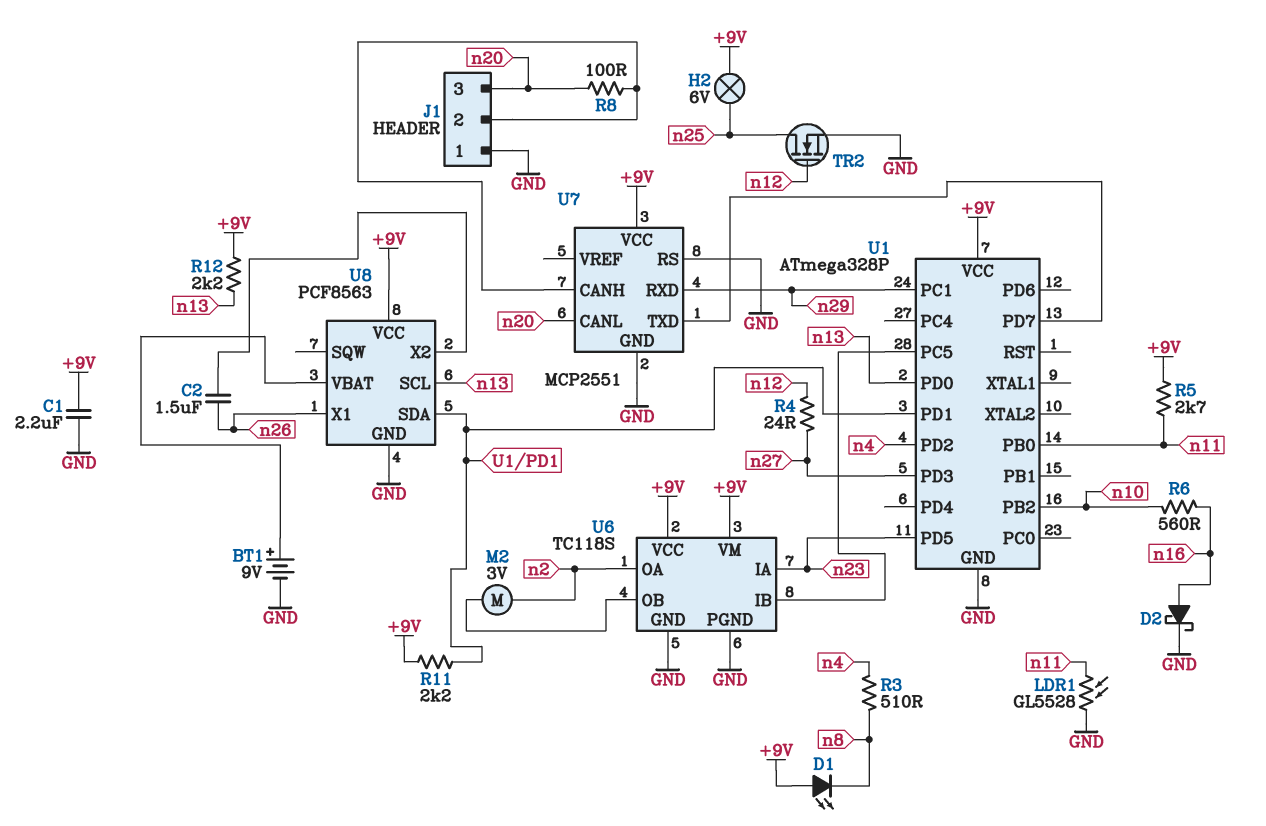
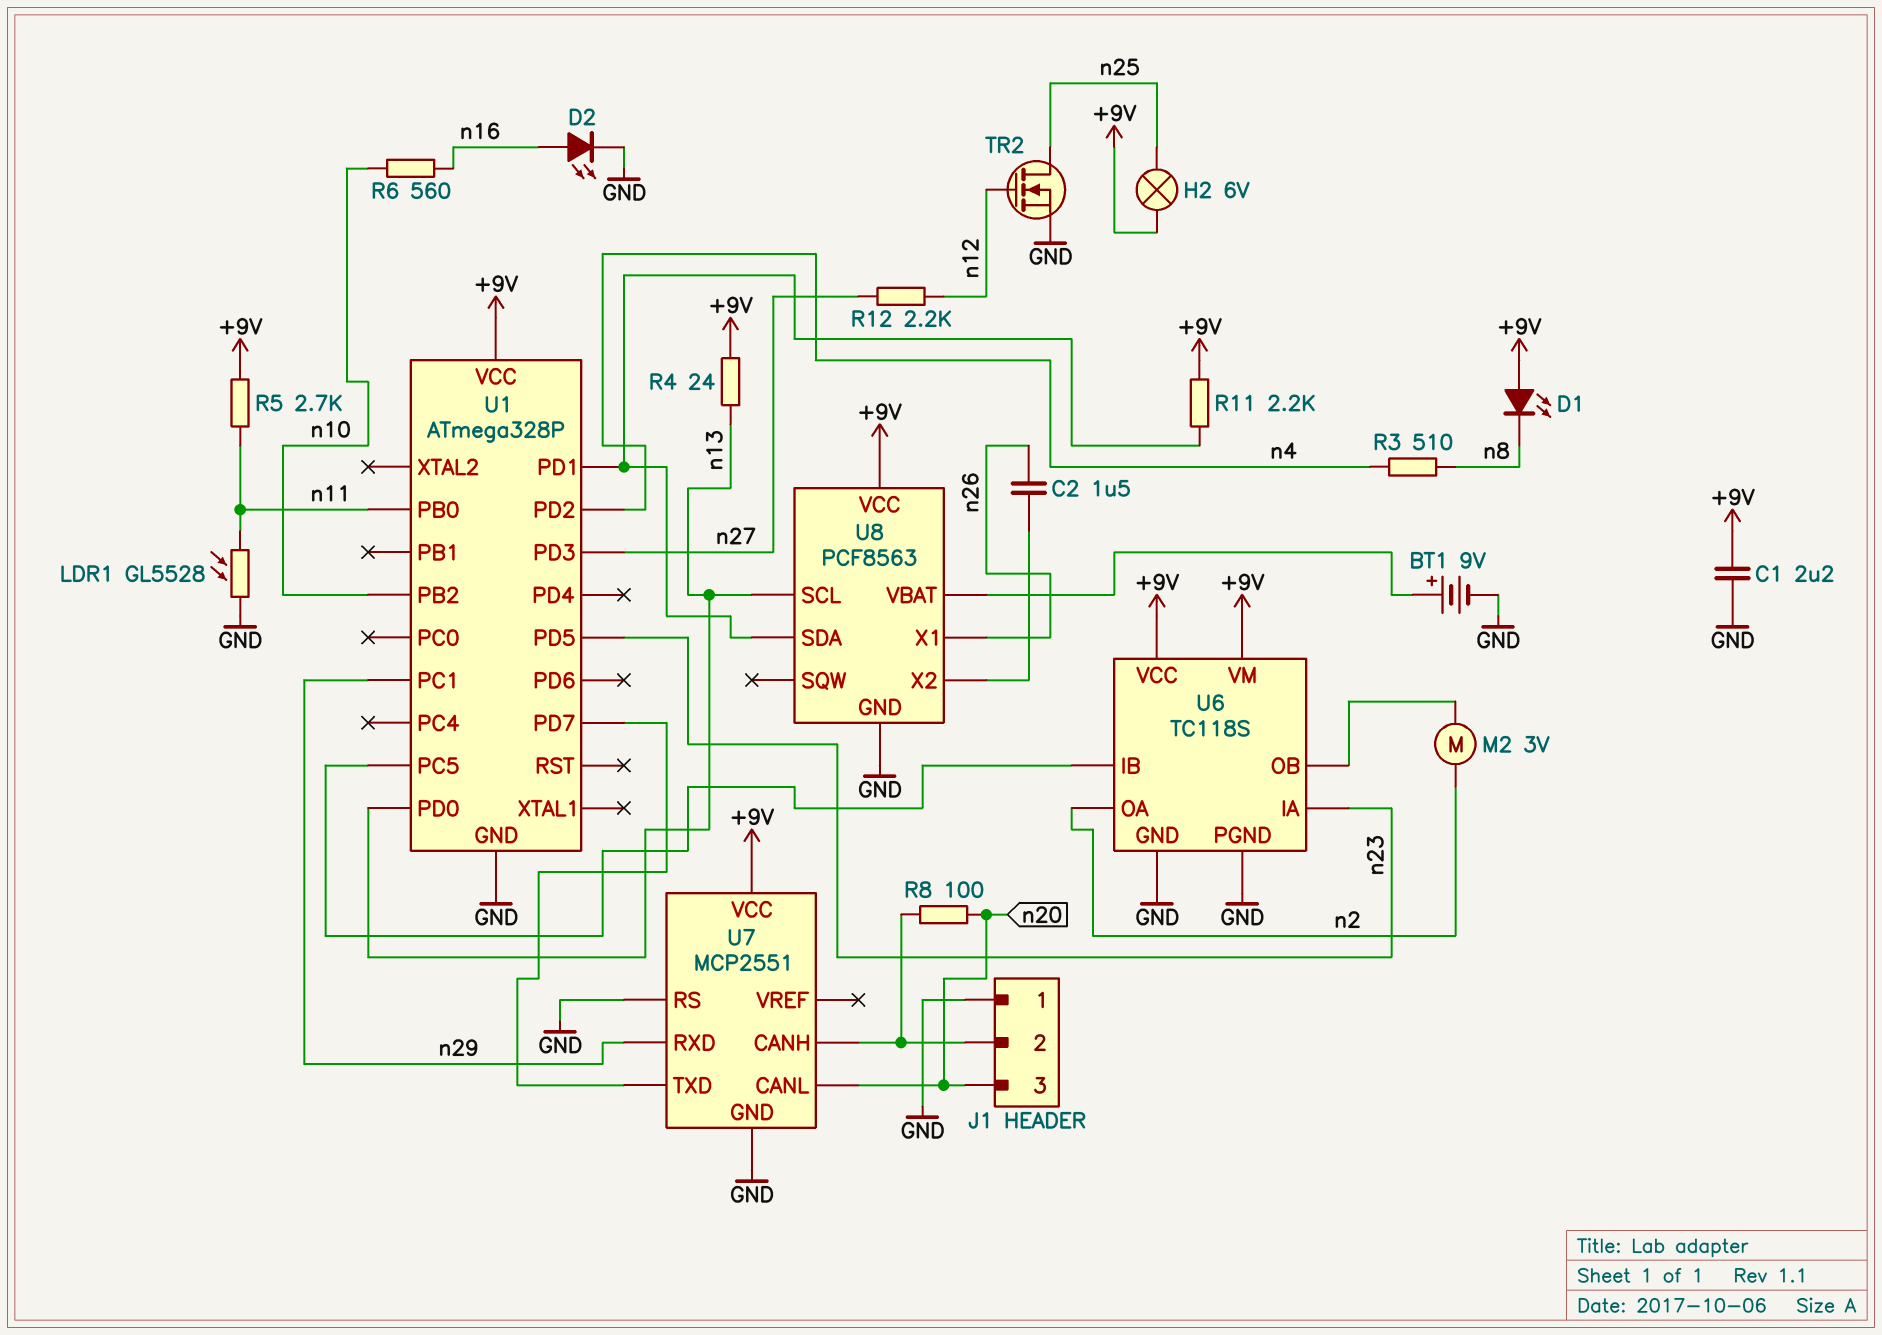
D2: schottky (A n16, K GND) -> LED (A n16, K GND)
R4: 24 (n12, n27) -> 24 (+9V, n13)
R12: 2.2k (+9V, n13) -> 2.2k (n12, n27)

